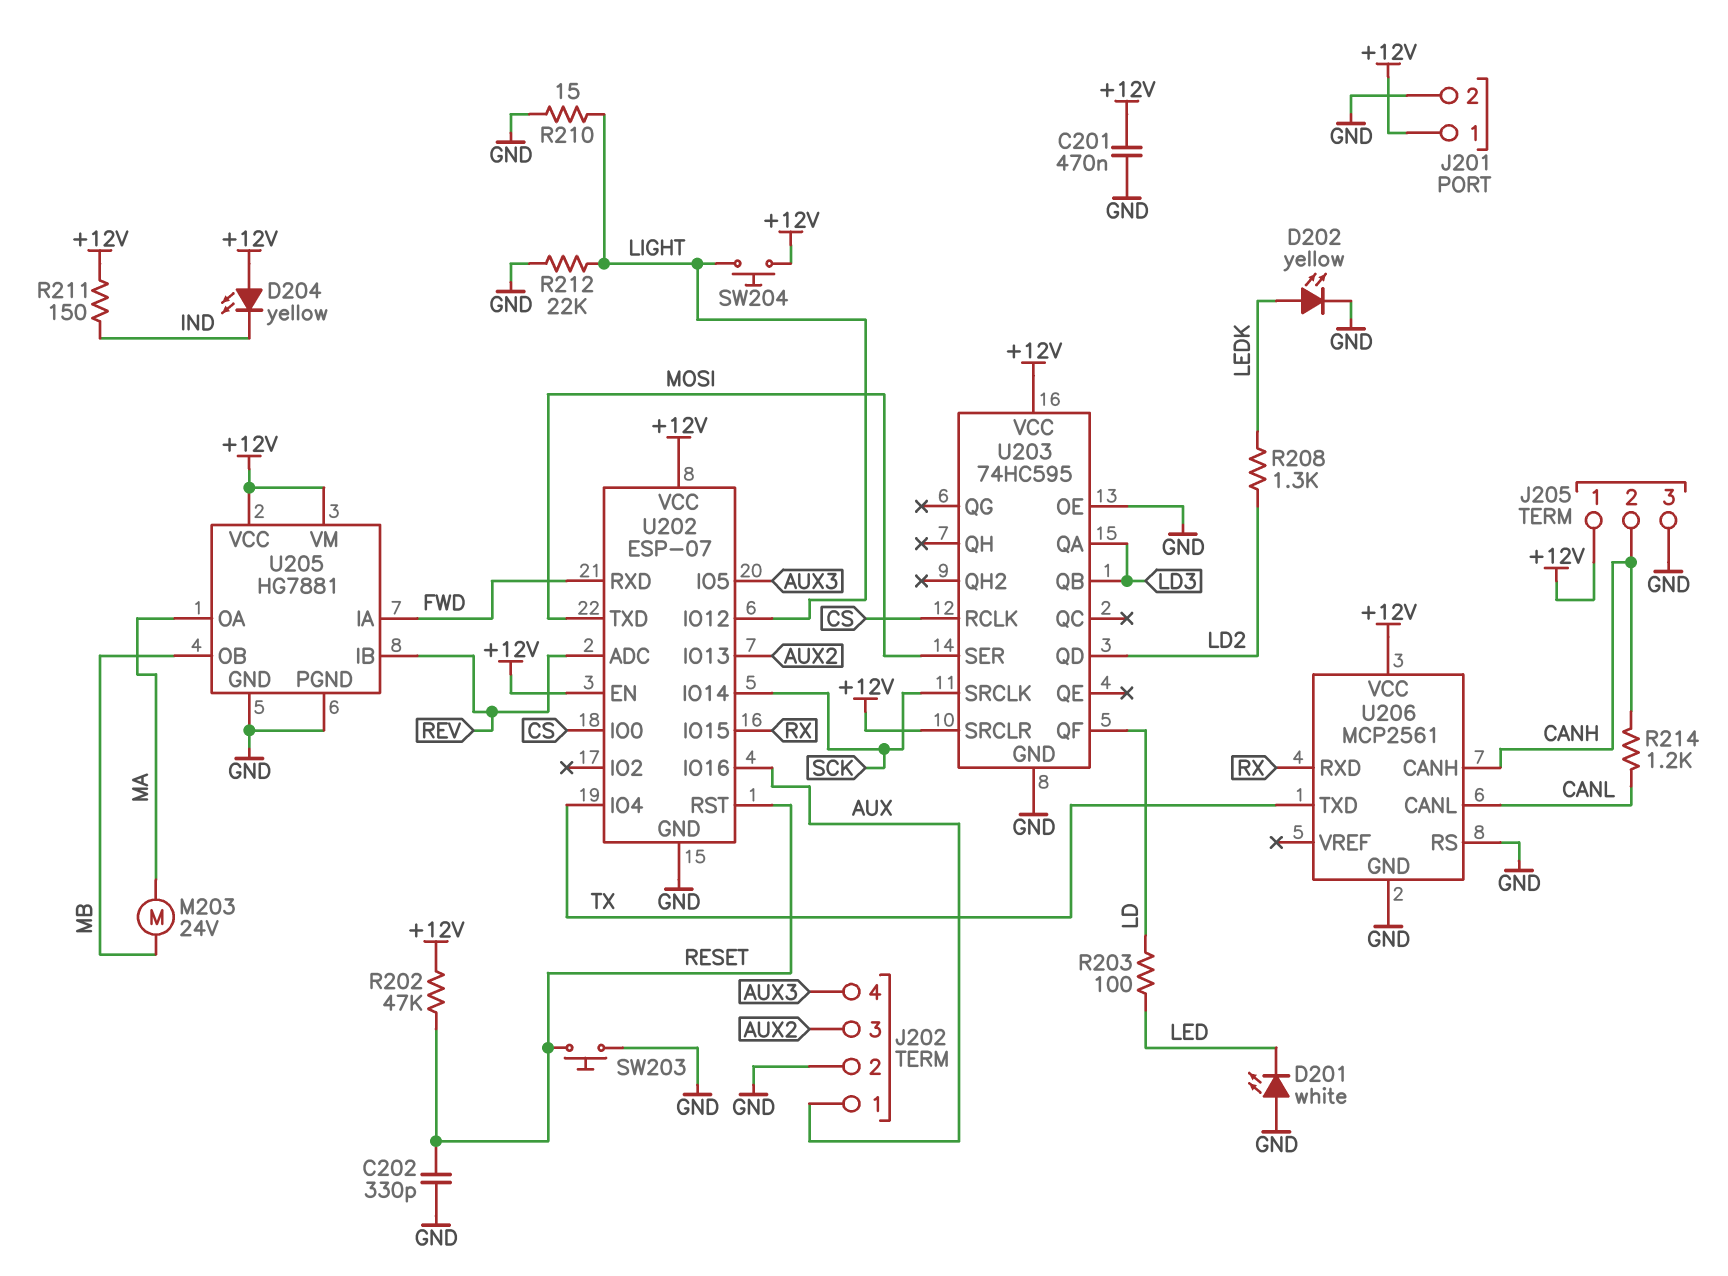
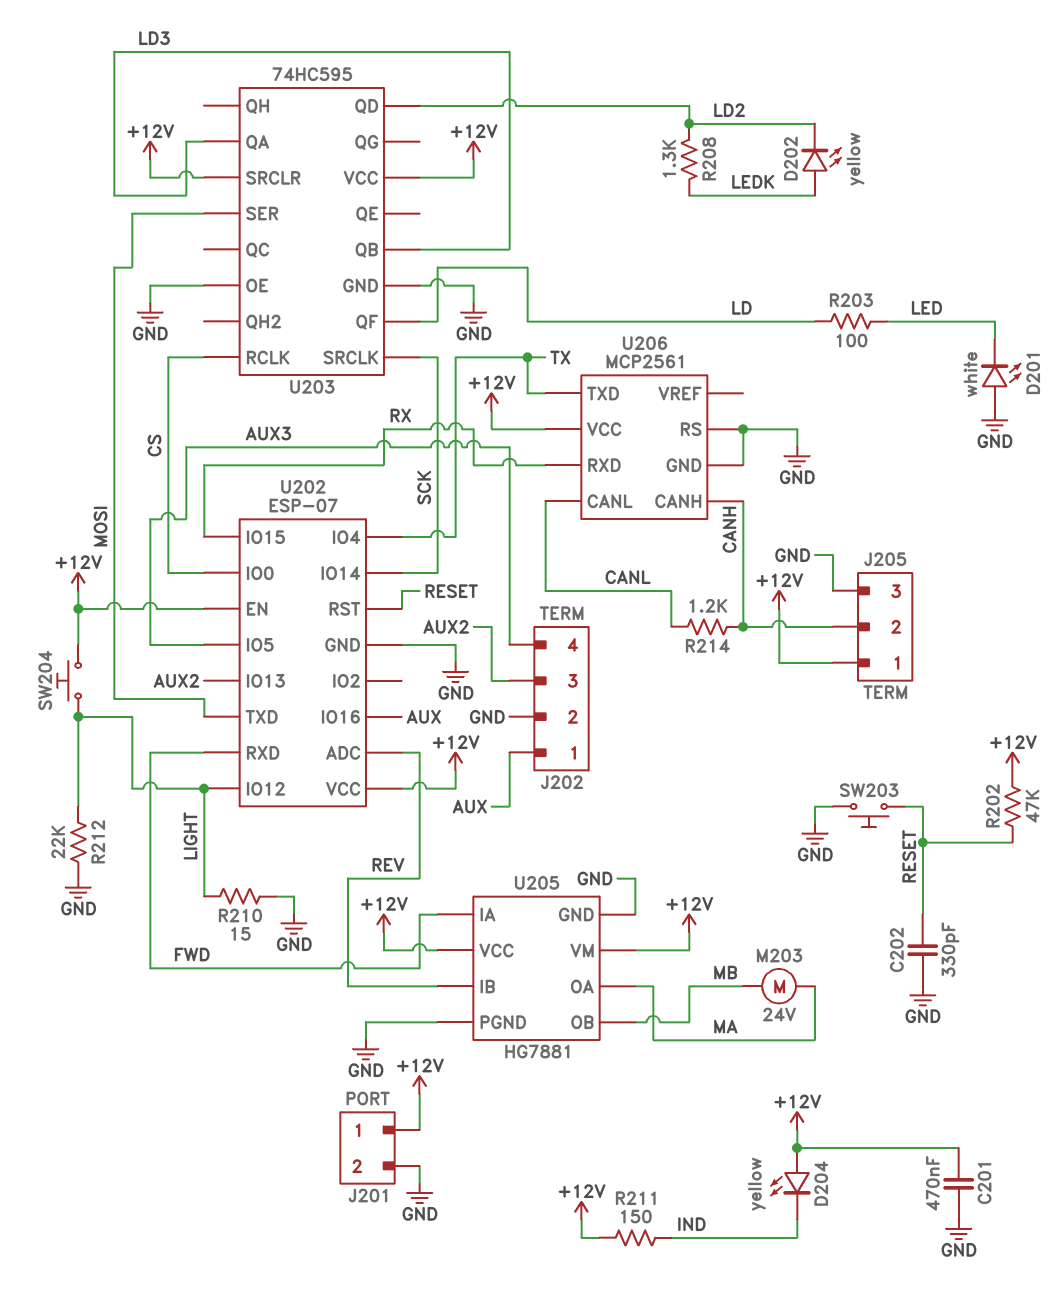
D202: LED yellow (A LEDK, K GND) -> LED yellow (A LEDK, K LD2)

